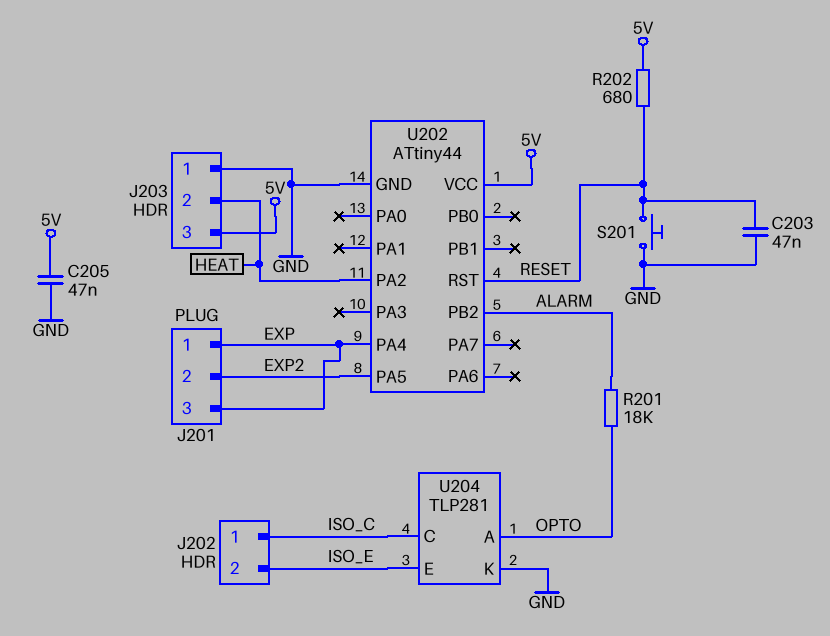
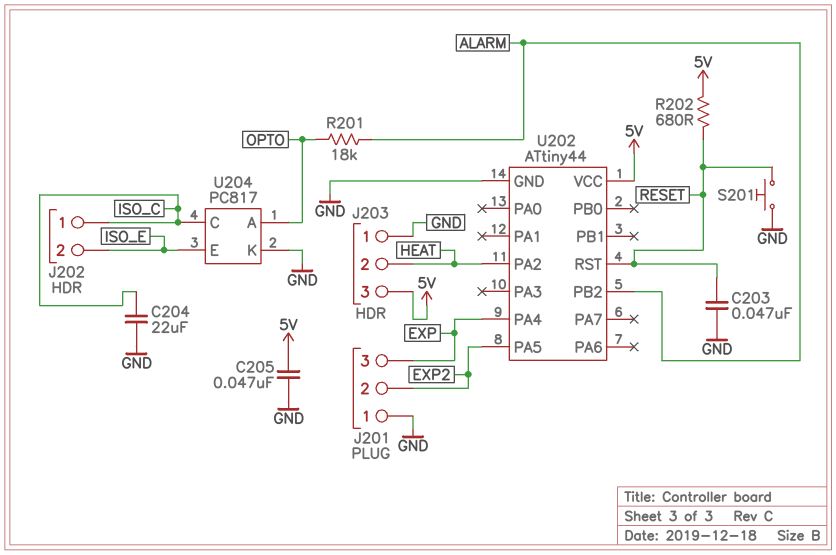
C204: none -> 22uF (GND, ISO_C)
J201 pin 1: EXP -> GND
U204: TLP281 -> PC817

